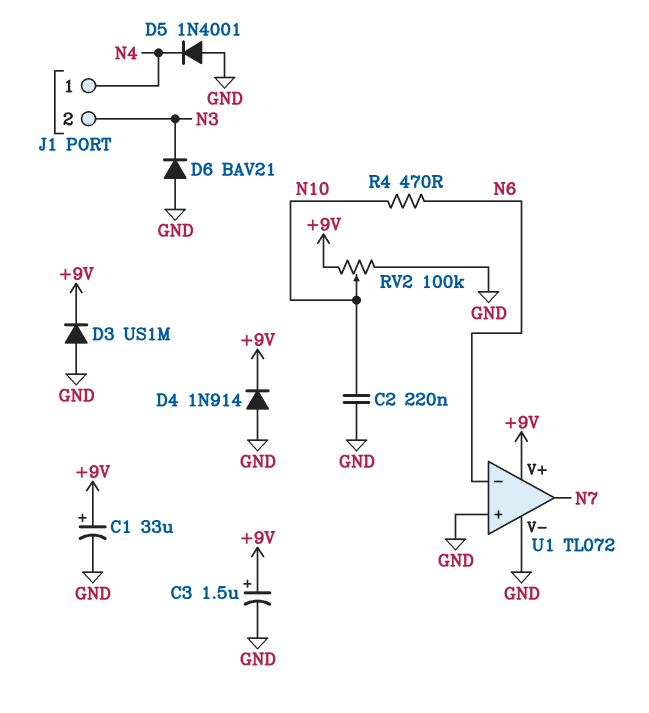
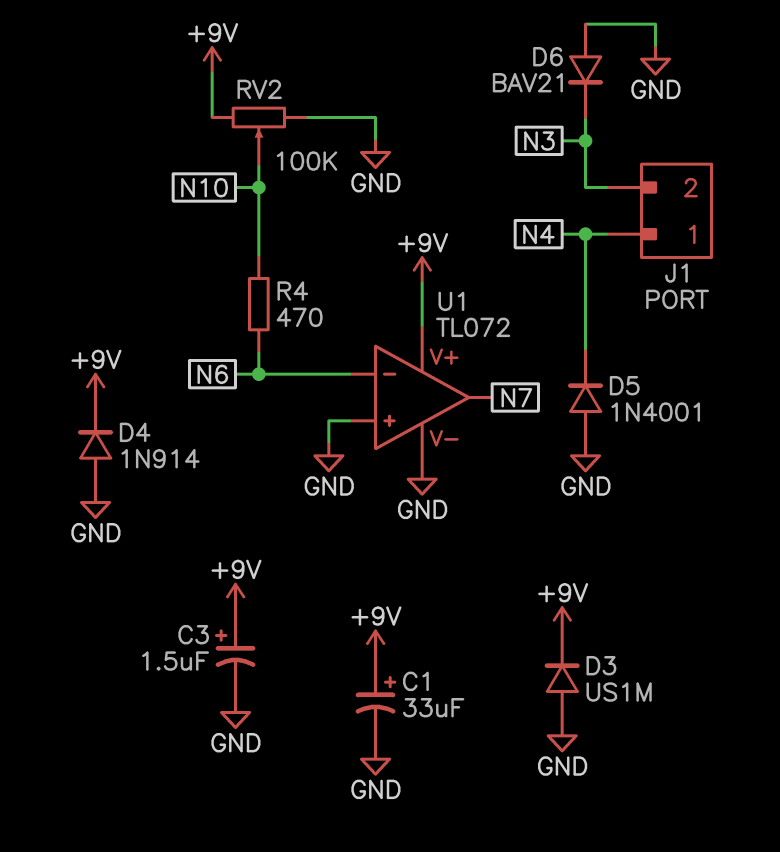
C2: 220nF (GND, N10) -> none

